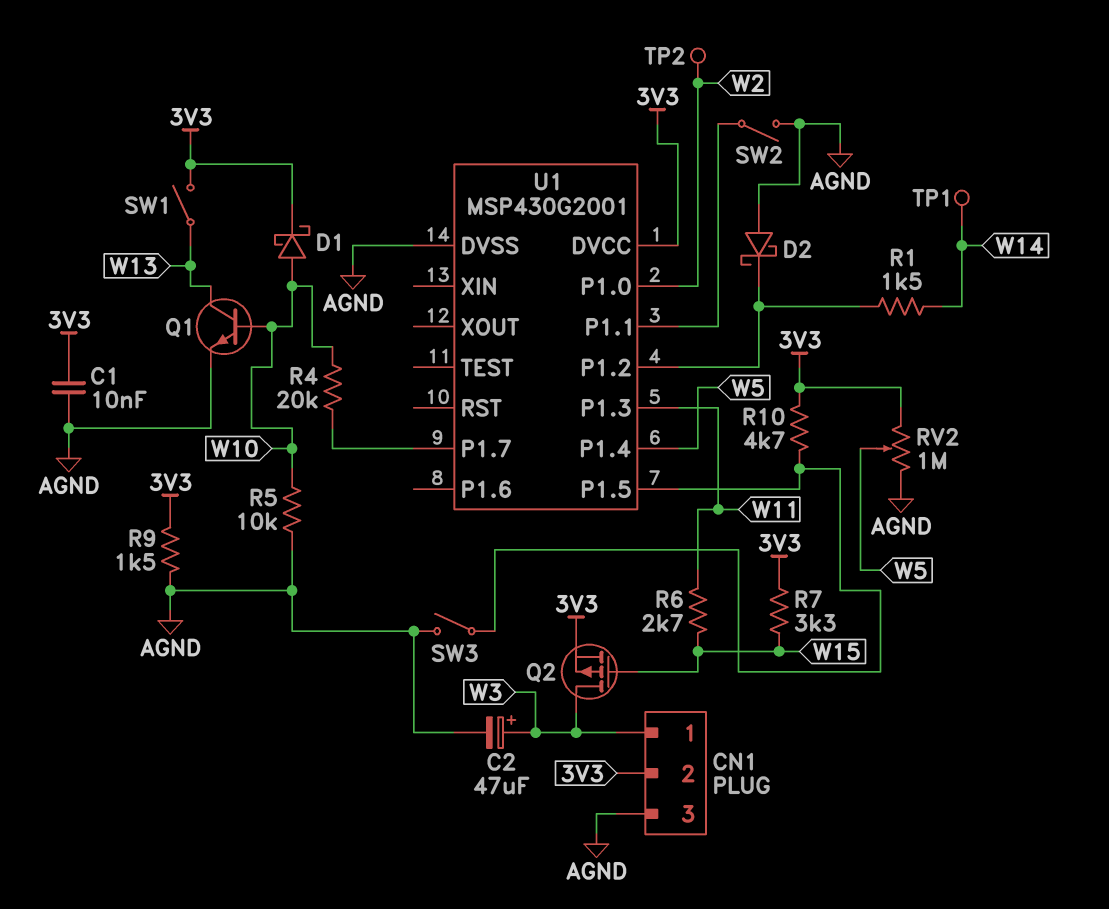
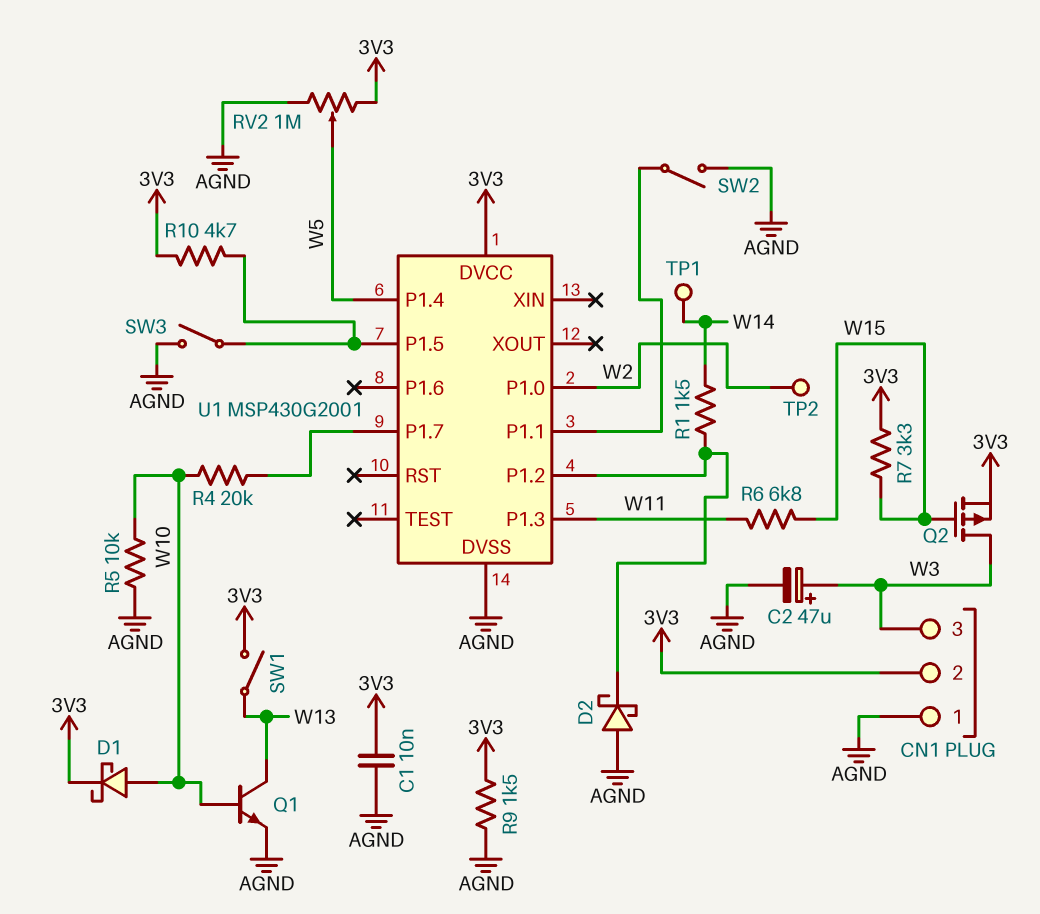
CN1 pin 1: W3 -> AGND
CN1 pin 3: AGND -> W3
R6: 2.7k (W11, W15) -> 6.8k (W11, W15)

